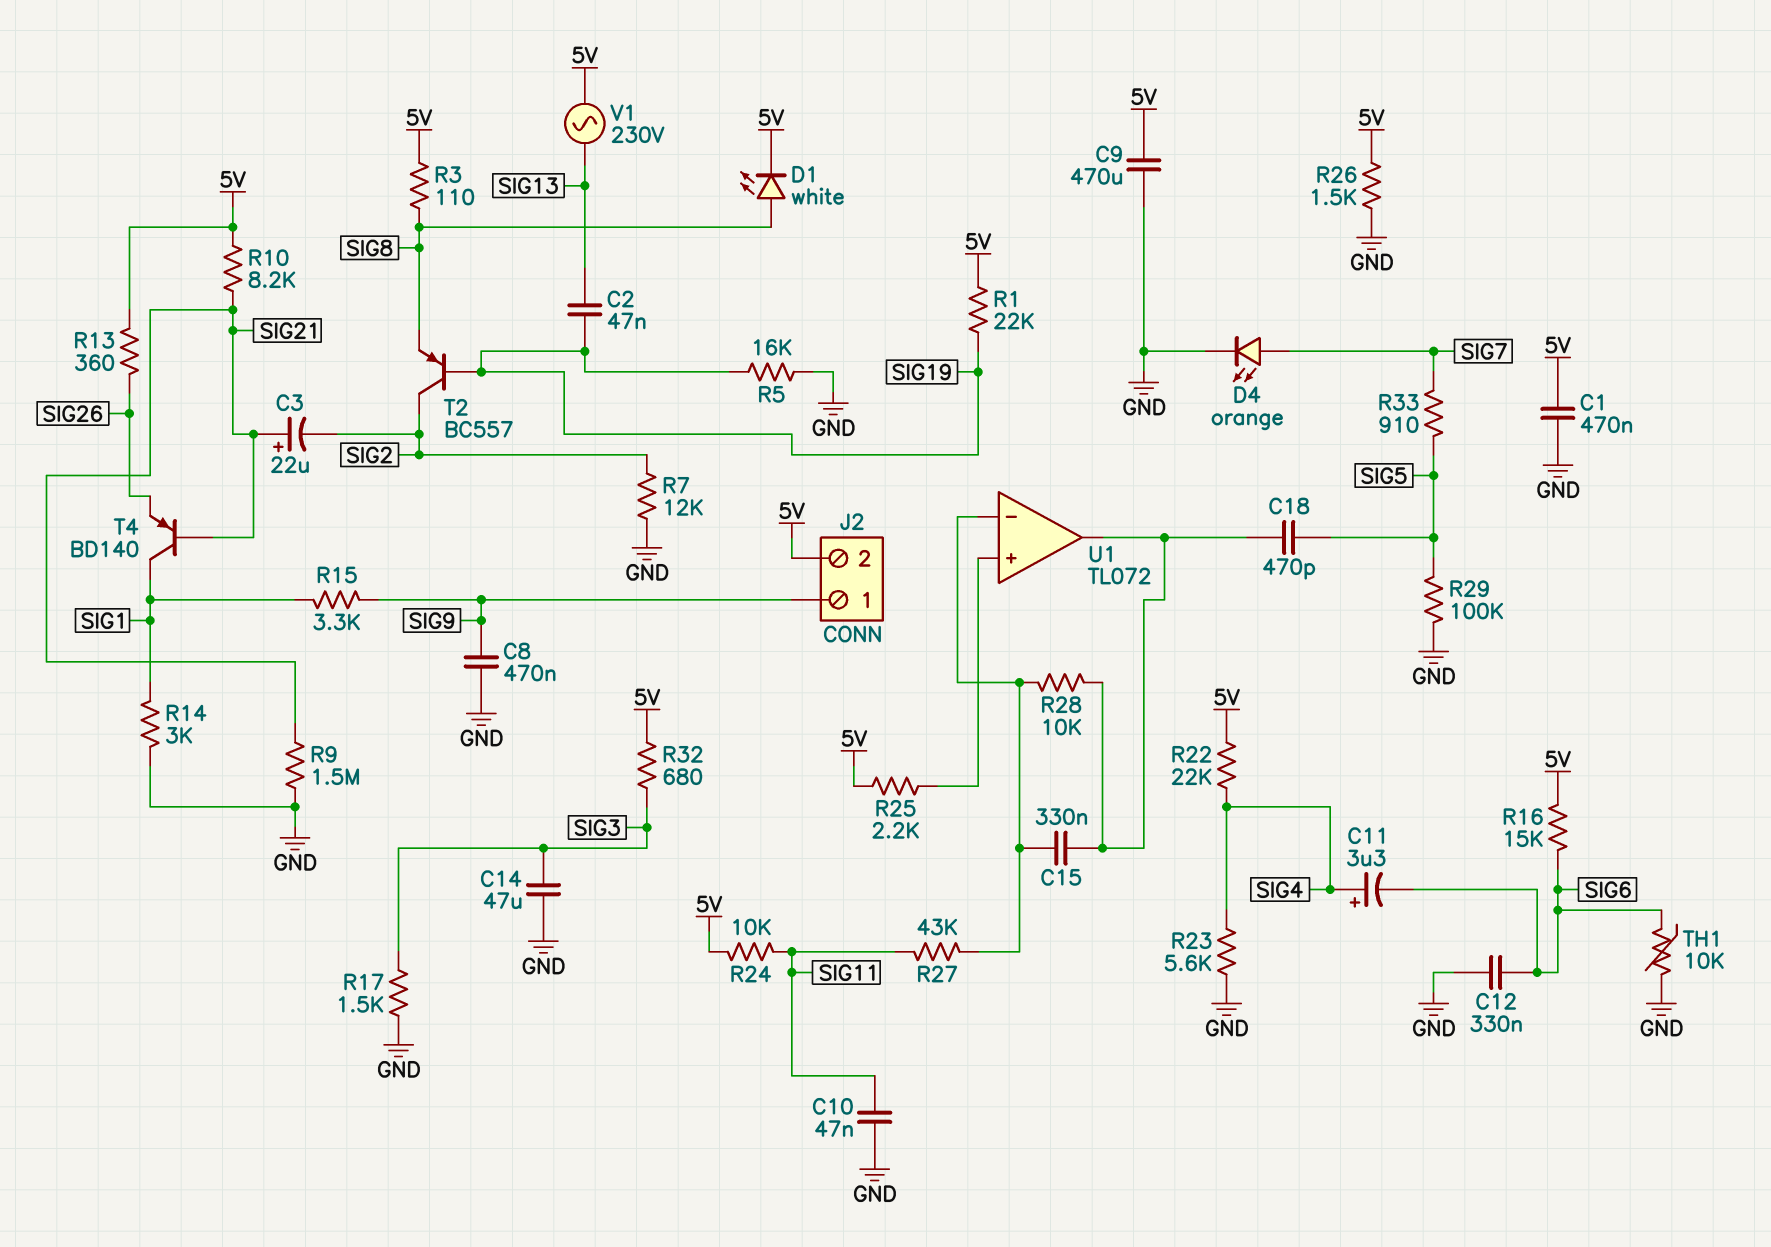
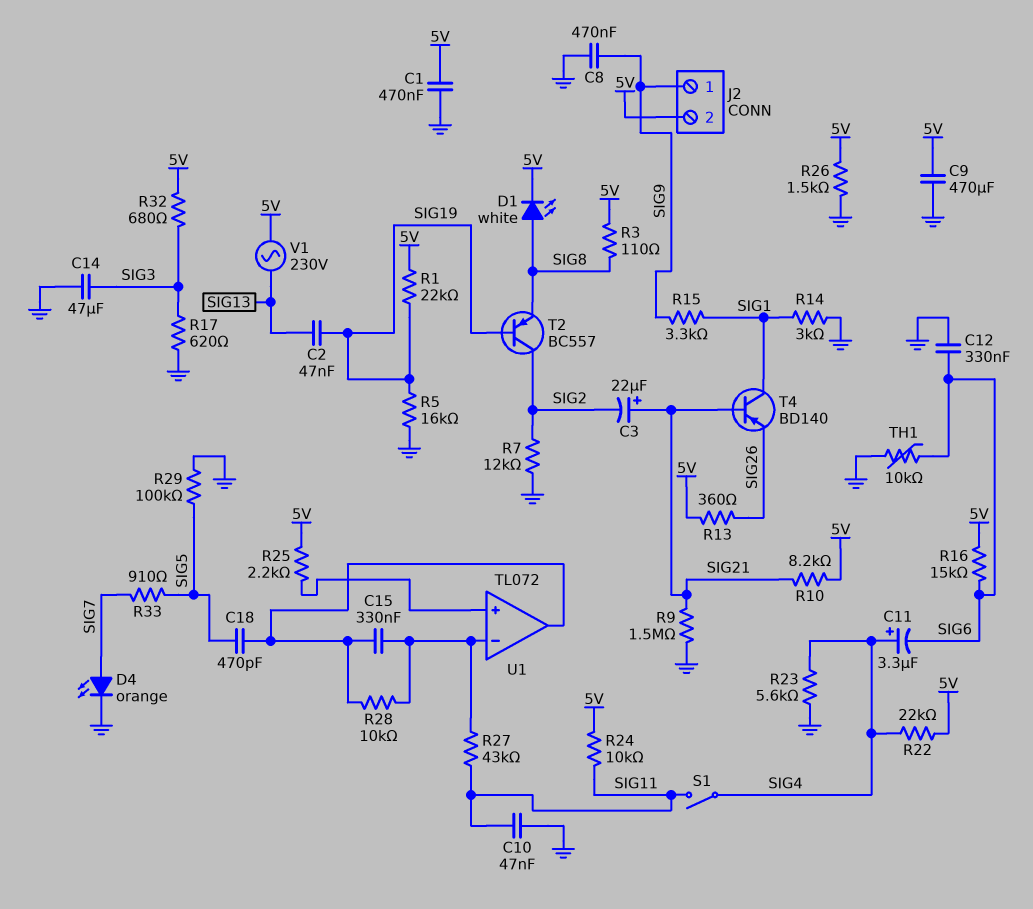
R17: 1.5k (GND, SIG3) -> 620 (GND, SIG3)
S1: none -> switch (SIG4, SIG11)

